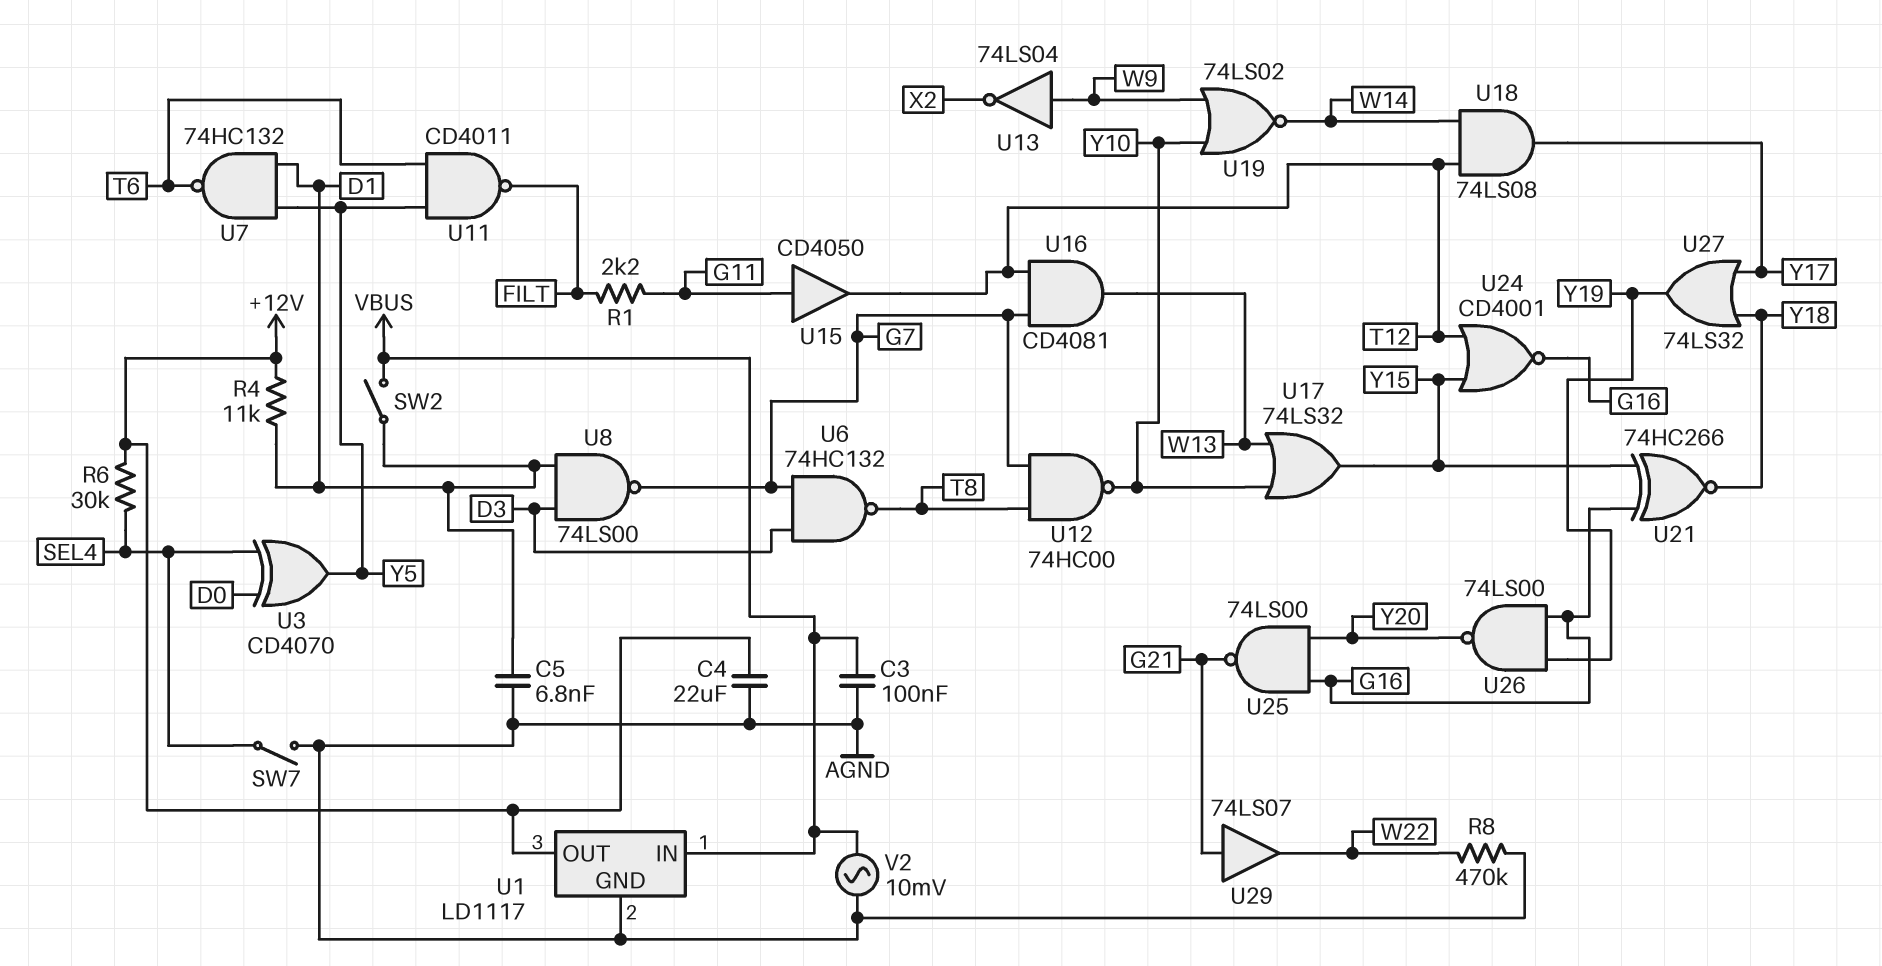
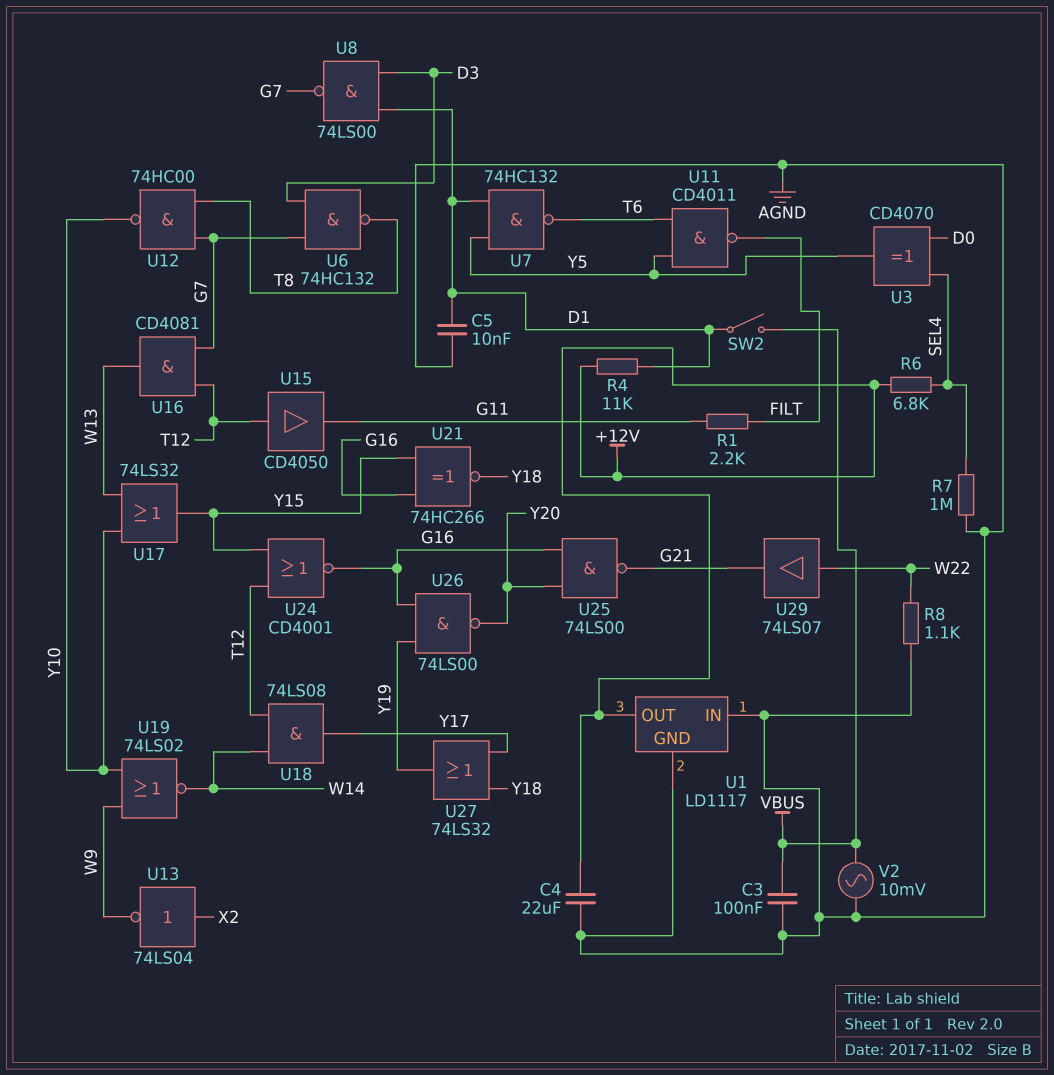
C5: 6.8nF (AGND, D1) -> 10nF (AGND, D1)
R6: 30k (+12V, SEL4) -> 6.8k (+12V, SEL4)
R7: none -> 1M (AGND, SEL4)
R8: 470k (AGND, W22) -> 1.1k (AGND, W22)
SW7: switch (AGND, SEL4) -> none
U1 pin IN: VBUS -> AGND
U13: NOT 74LS04 (in W9, out X2) -> NOT 74LS04 (in X2, out W9)
U15: buffer CD4050 (in G11, out T12) -> buffer CD4050 (in T12, out G11)
U29: buffer 74LS07 (in G21, out W22) -> buffer 74LS07 (in W22, out G21)

